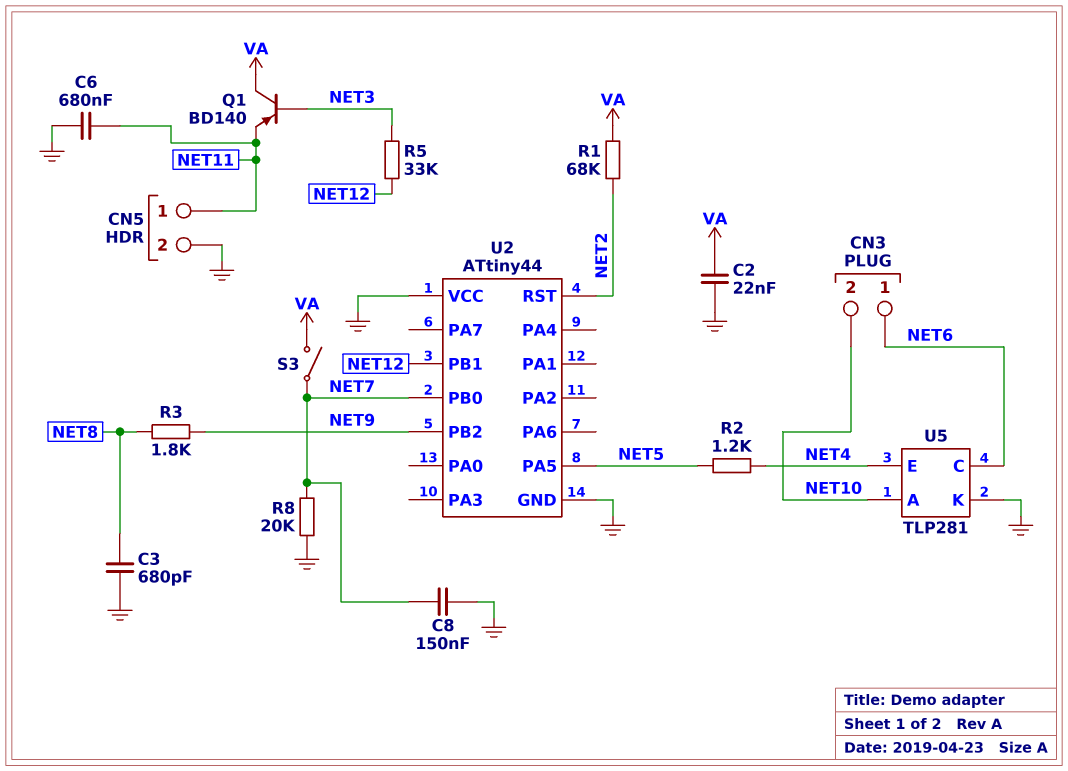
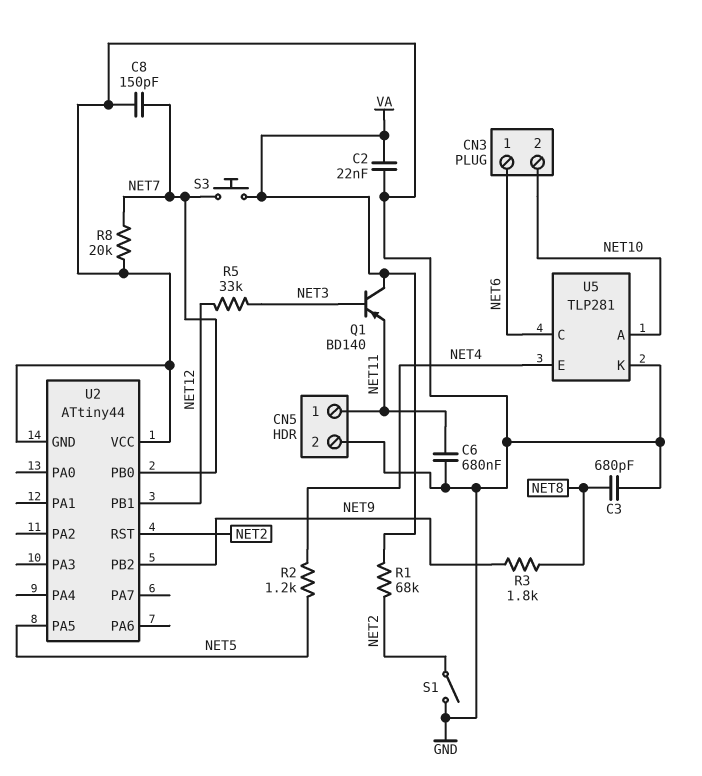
C8: 150nF (GND, NET7) -> 150pF (GND, NET7)
S1: none -> switch (GND, NET2)
S3: switch (NET7, VA) -> button (NET7, VA)

